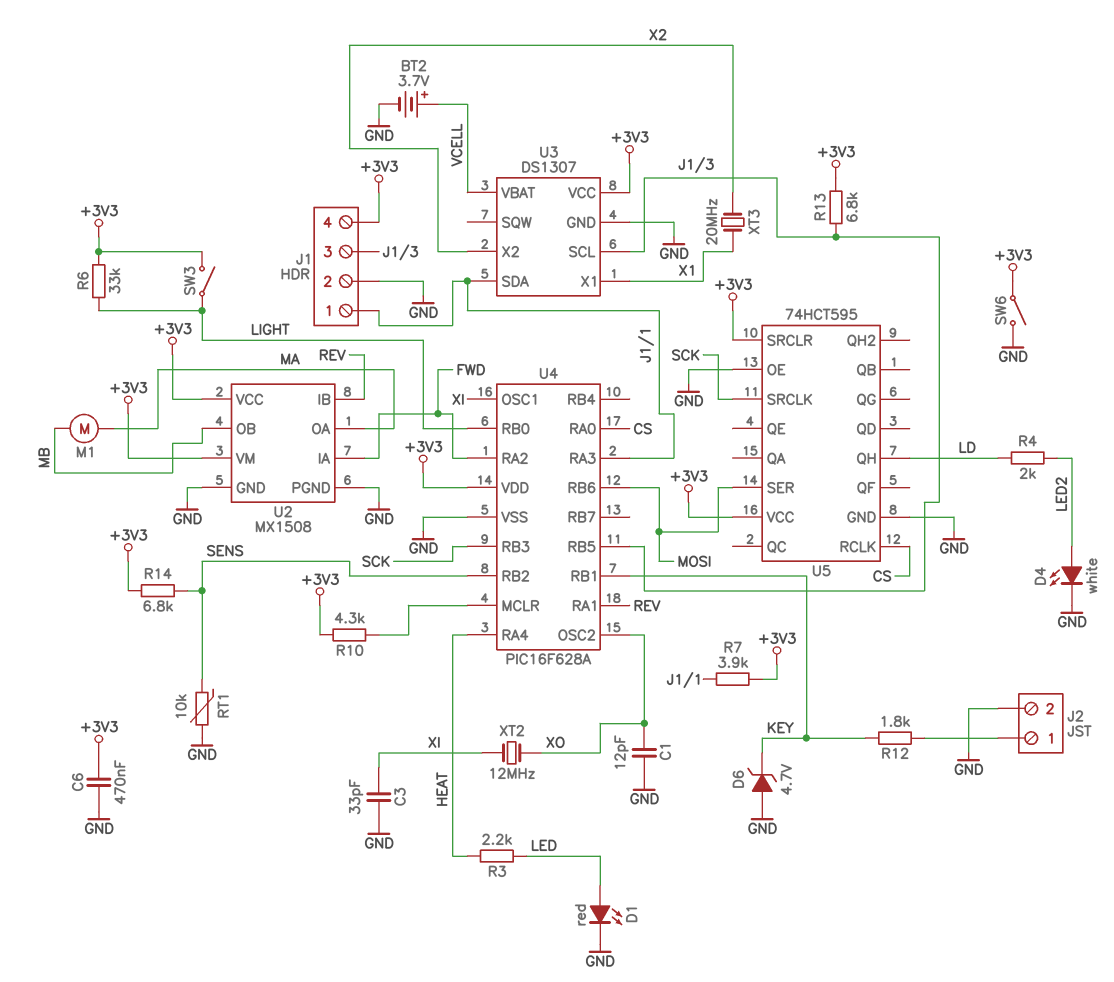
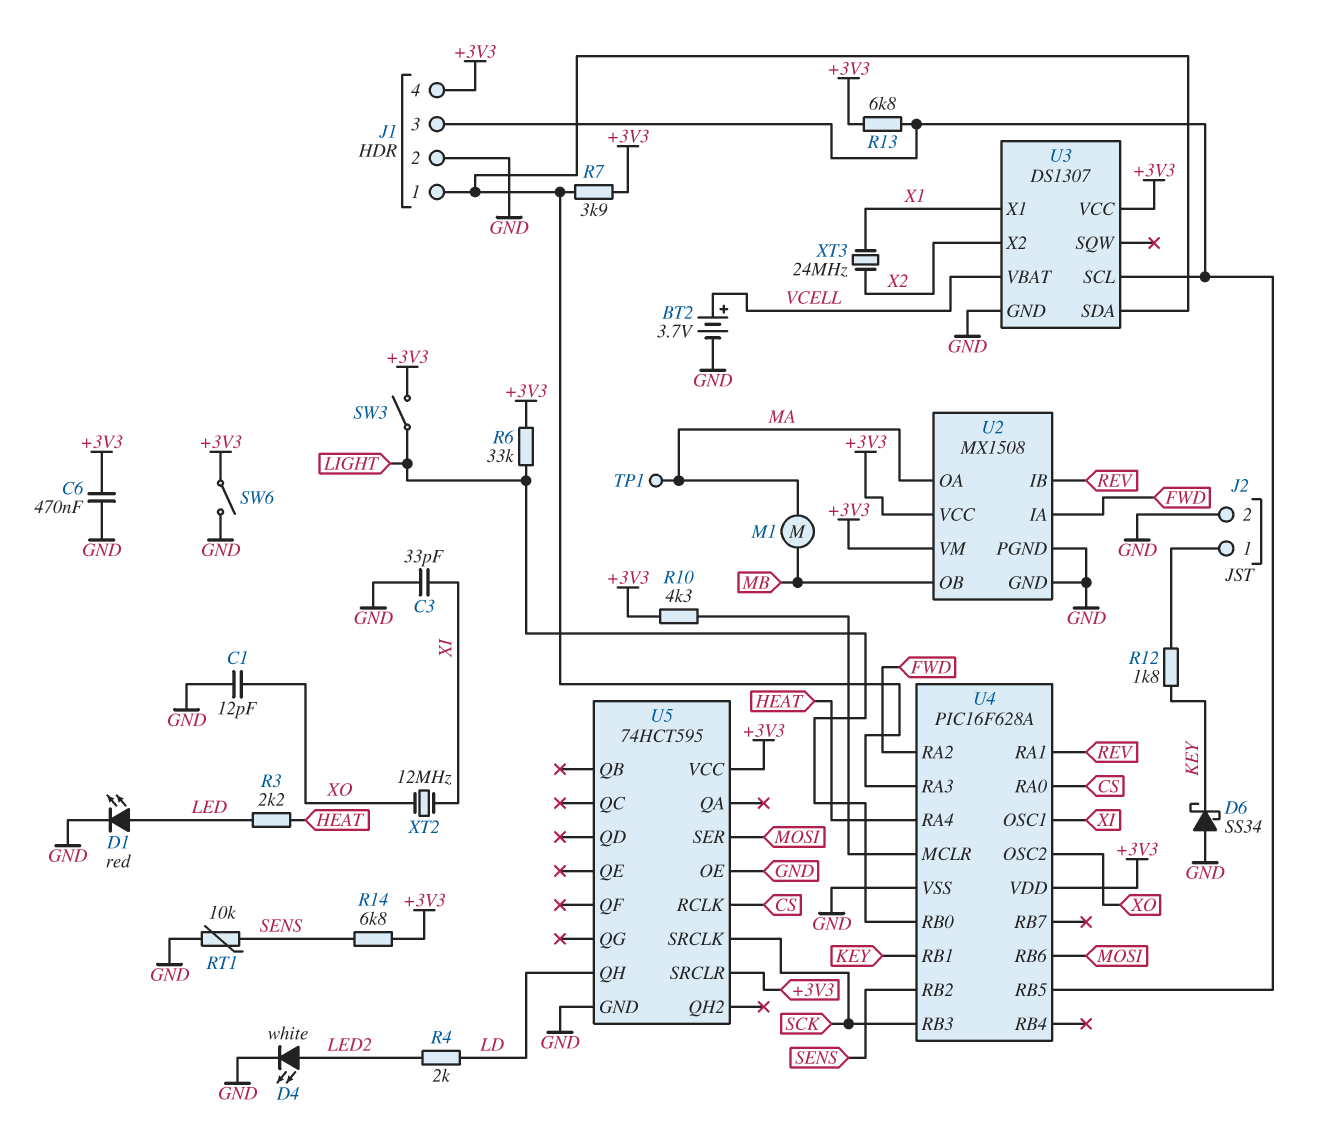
D6: zener 4.7V (A GND, K KEY) -> schottky SS34 (A GND, K KEY)
TP1: none -> test point (MA)
XT3: 20MHz (X1, X2) -> 24MHz (X1, X2)

